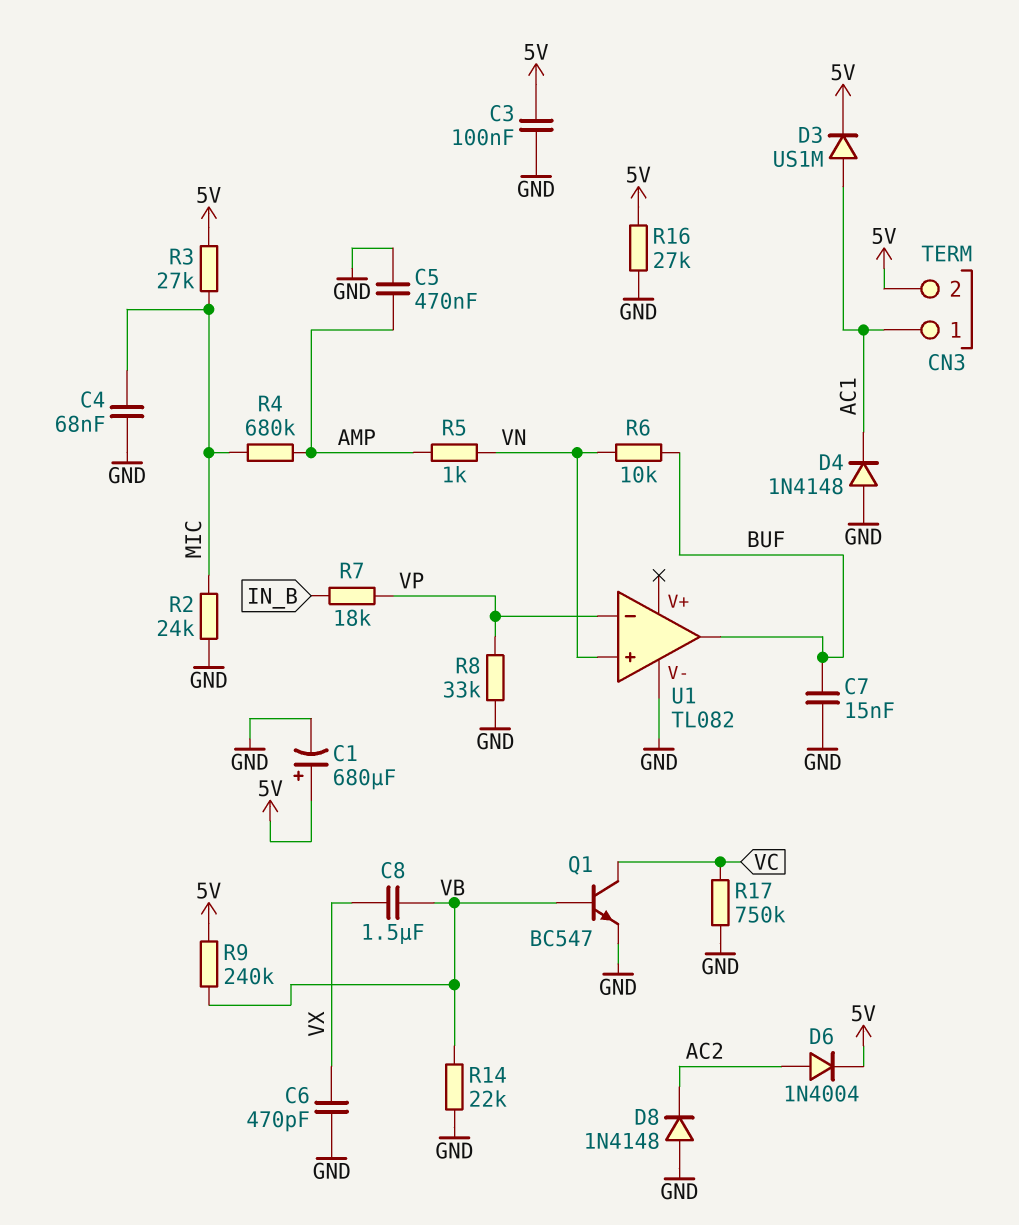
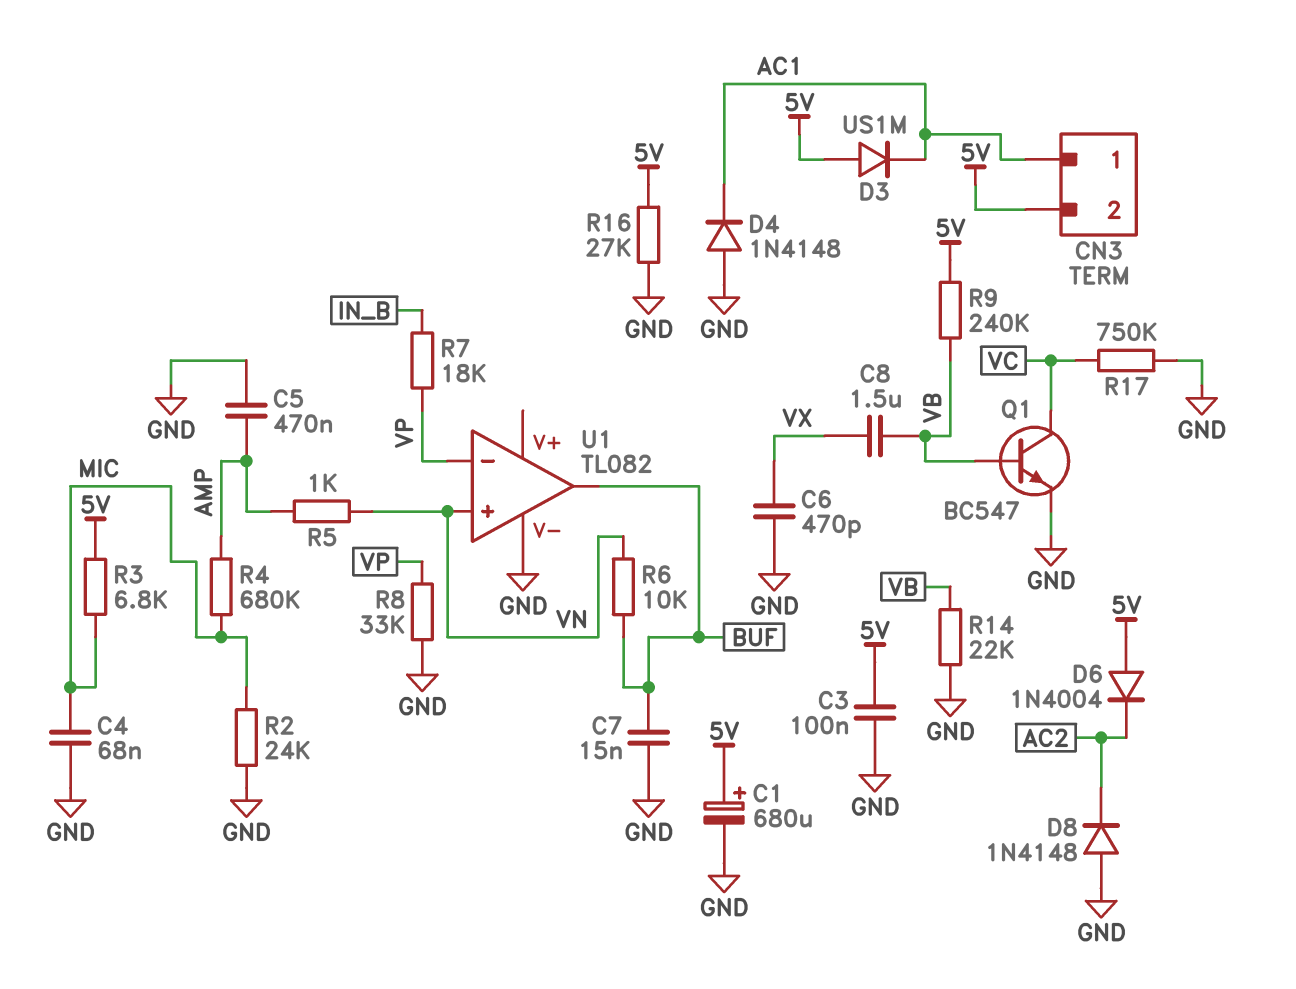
D3: diode US1M (A AC1, K 5V) -> diode US1M (A 5V, K AC1)
D6: diode 1N4004 (A AC2, K 5V) -> diode 1N4004 (A 5V, K AC2)
R3: 27k (5V, MIC) -> 6.8k (5V, MIC)

